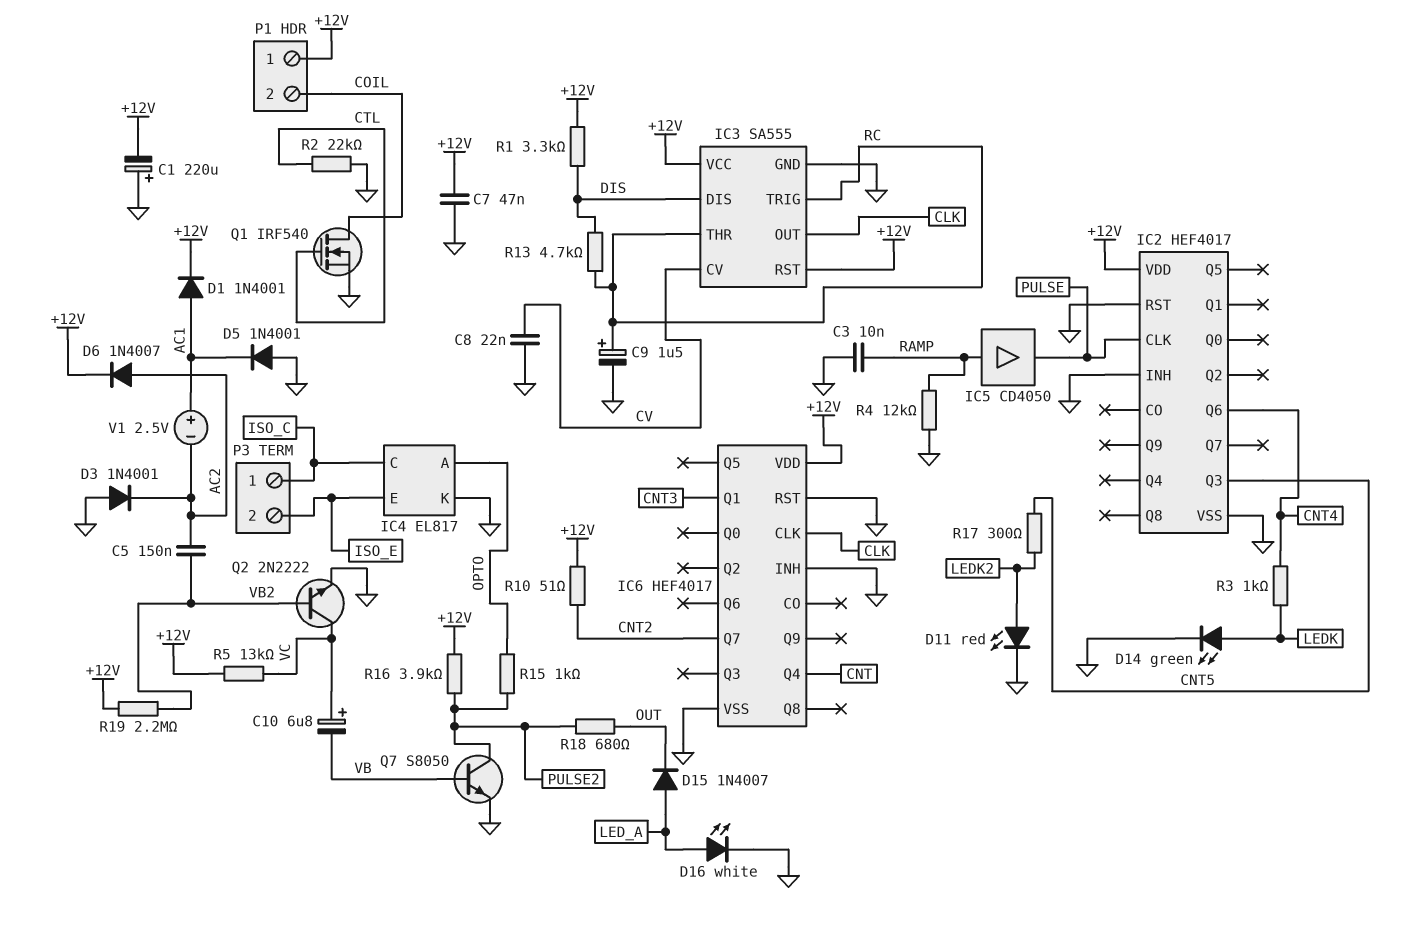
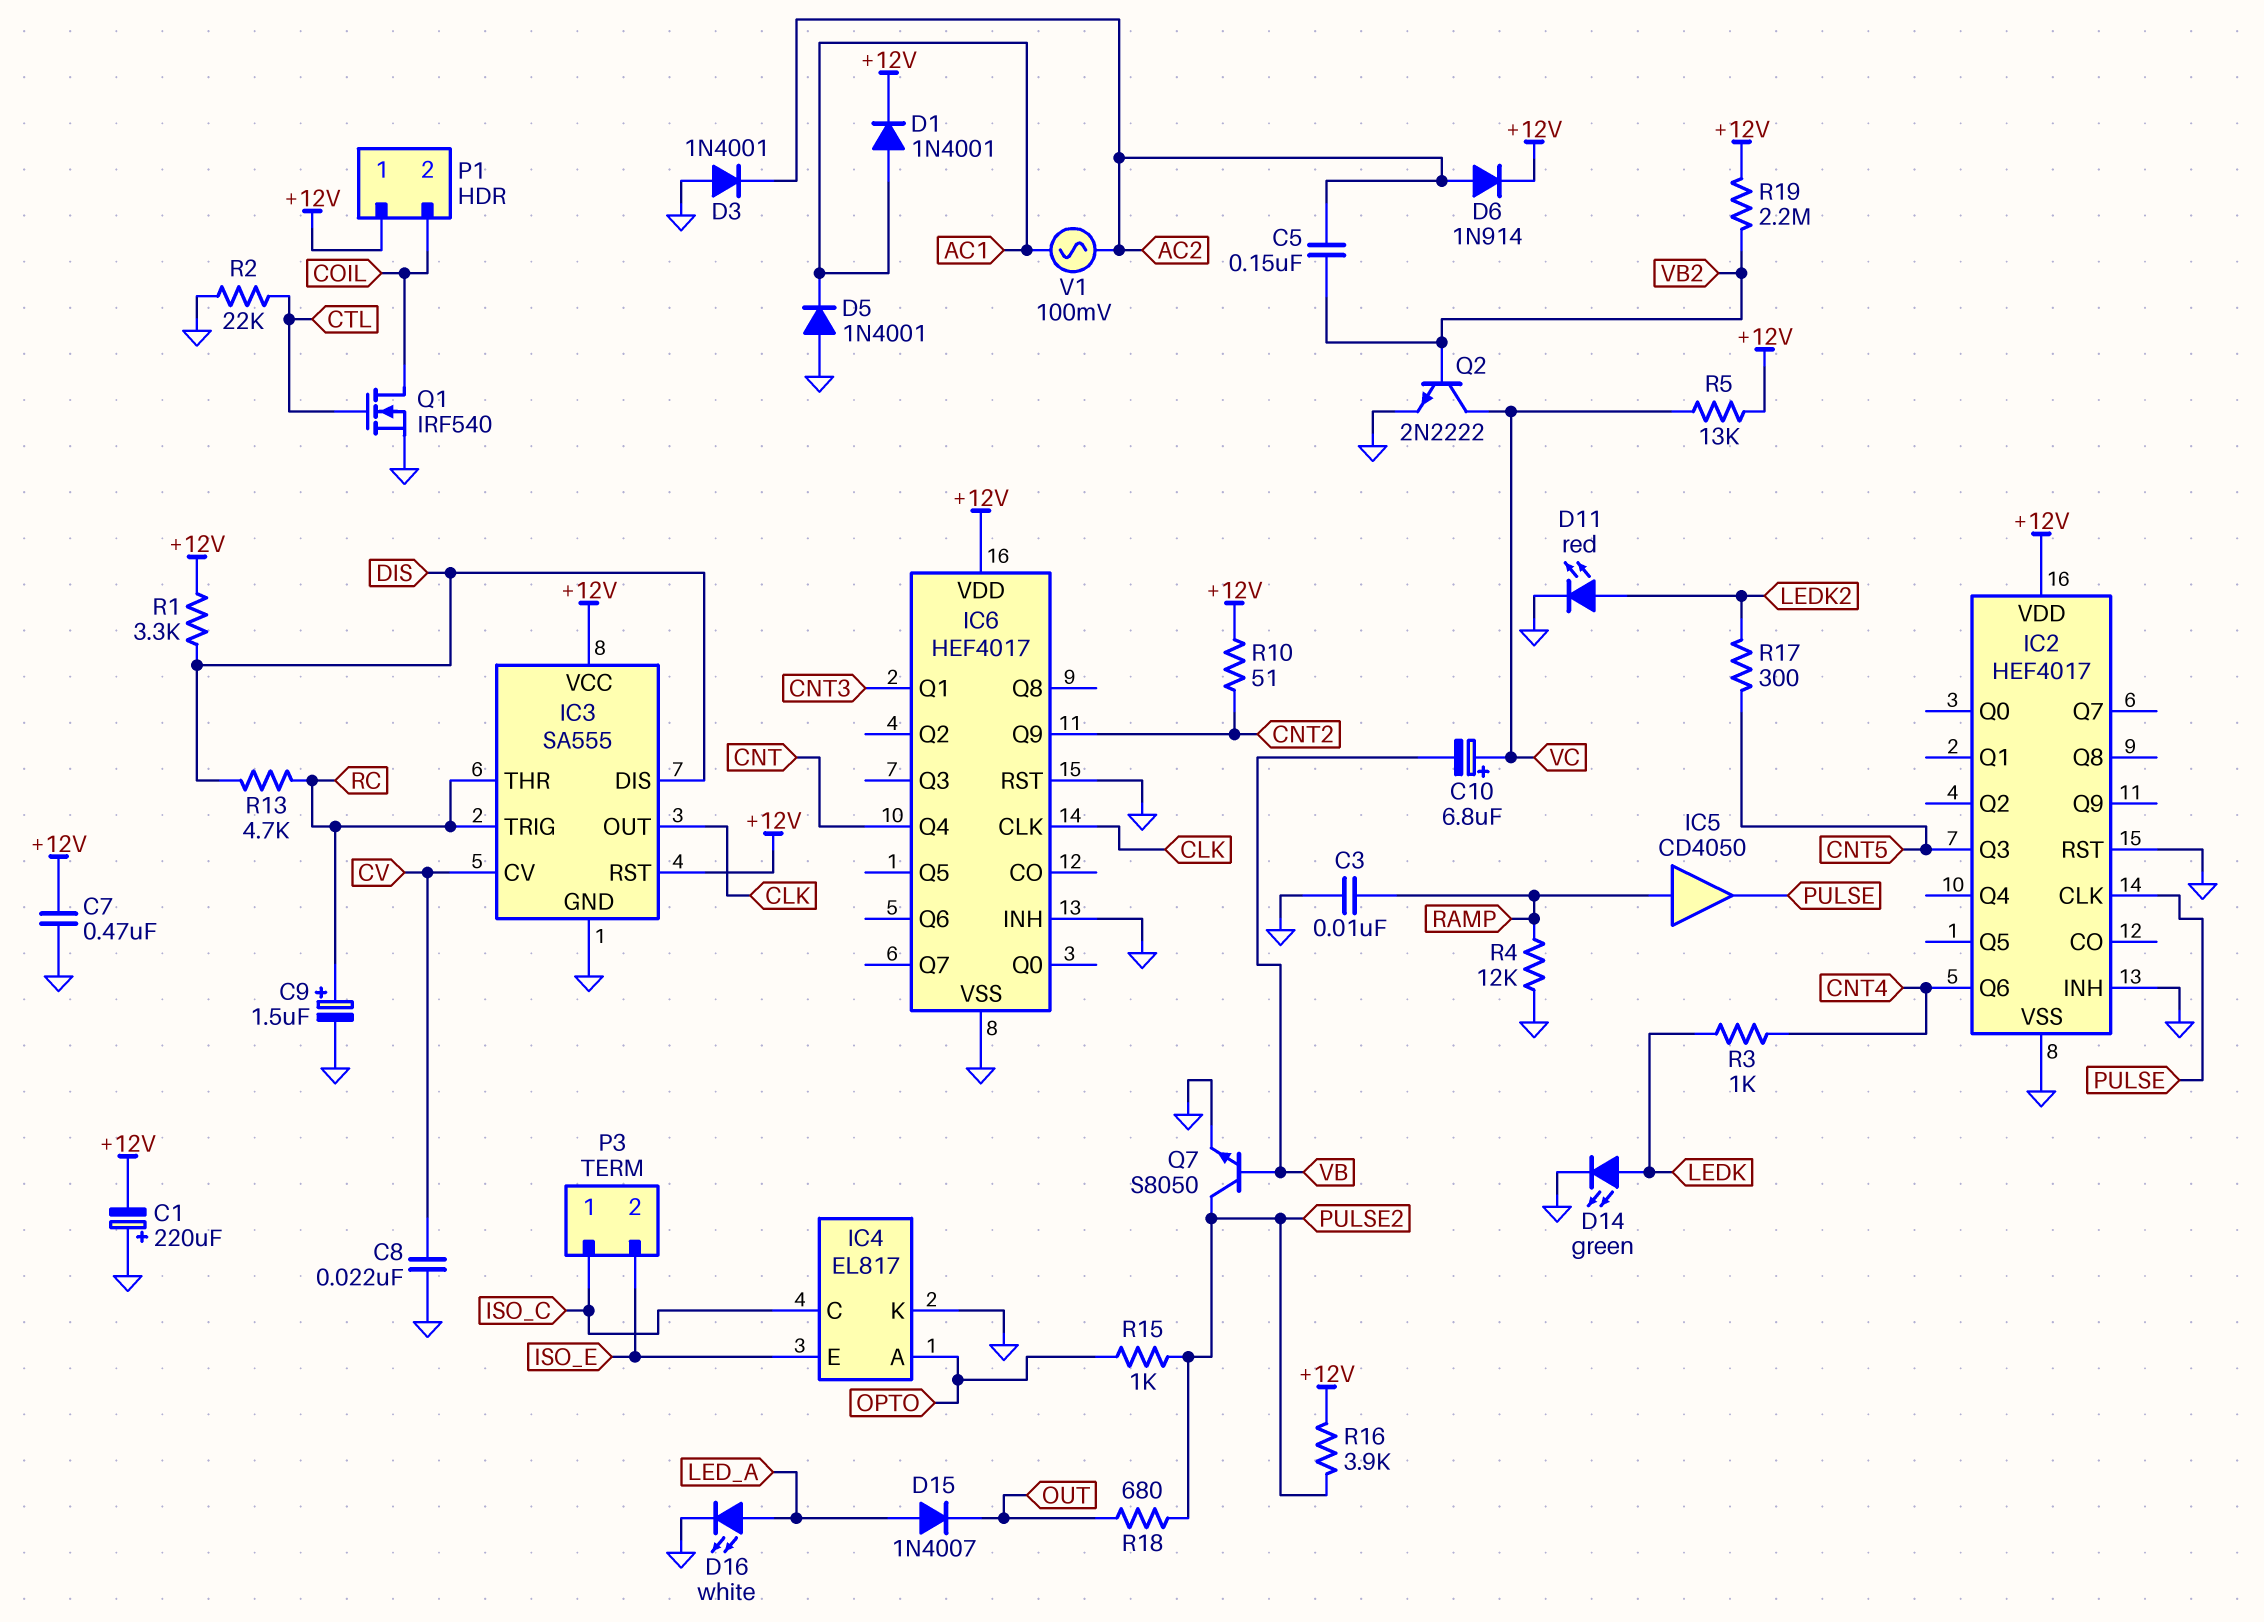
C7: 47nF (+12V, GND) -> 470nF (+12V, GND)
D6: diode 1N4007 (A AC2, K +12V) -> diode 1N914 (A AC2, K +12V)
IC6 pin Q7: CNT2 -> none
IC6 pin Q9: none -> CNT2
V1: 2.5V (plus AC1, minus AC2) -> AC 100mV (AC1, AC2)

